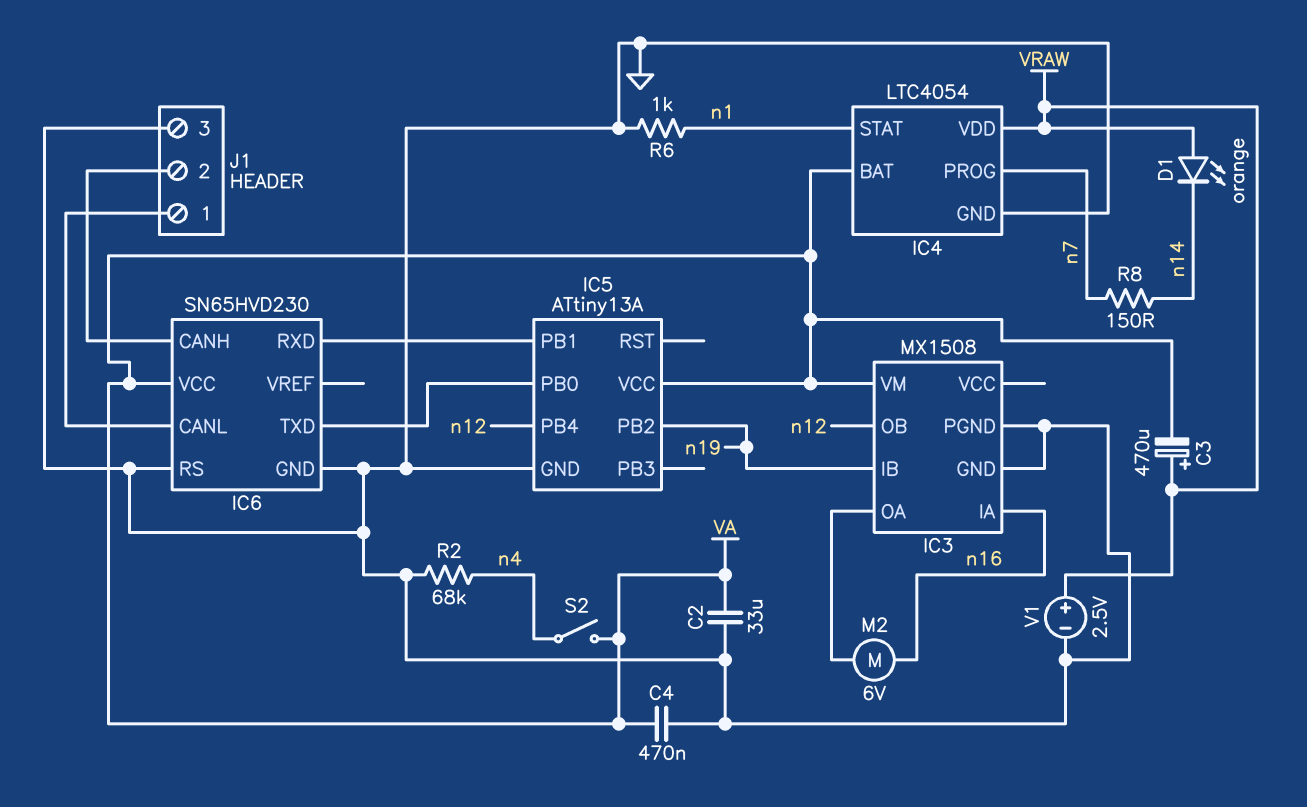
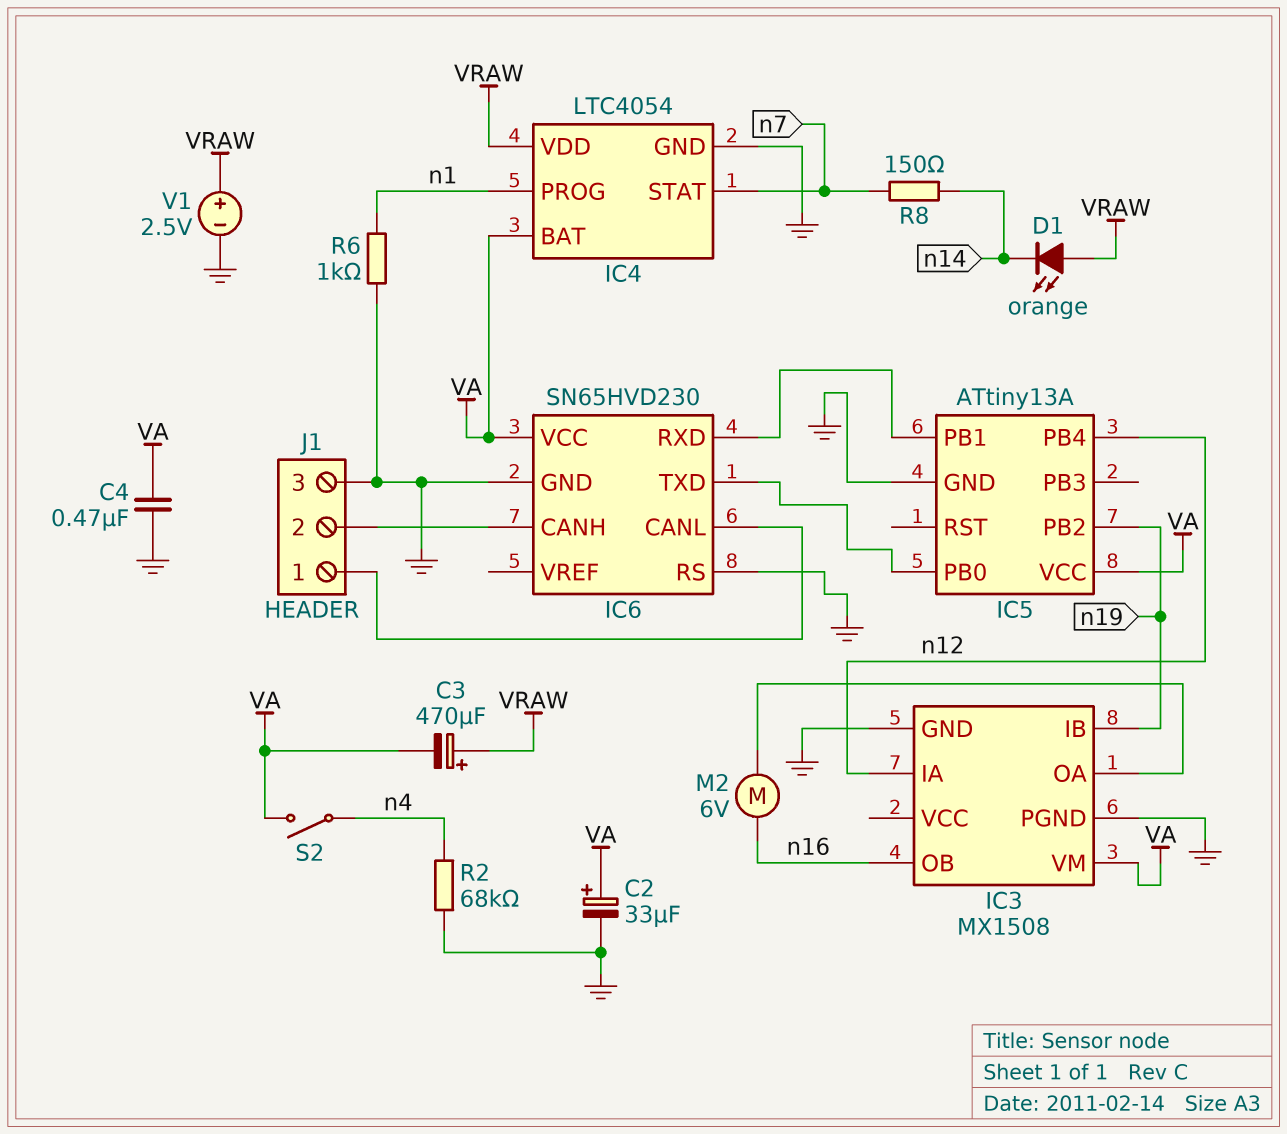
C2: 33uF (GND, VA) -> 33uF (plus VA, minus GND)
IC3 pin IA: n16 -> n12
IC3 pin OB: n12 -> n16
IC4 pin PROG: n7 -> n1
IC4 pin STAT: n1 -> n7

